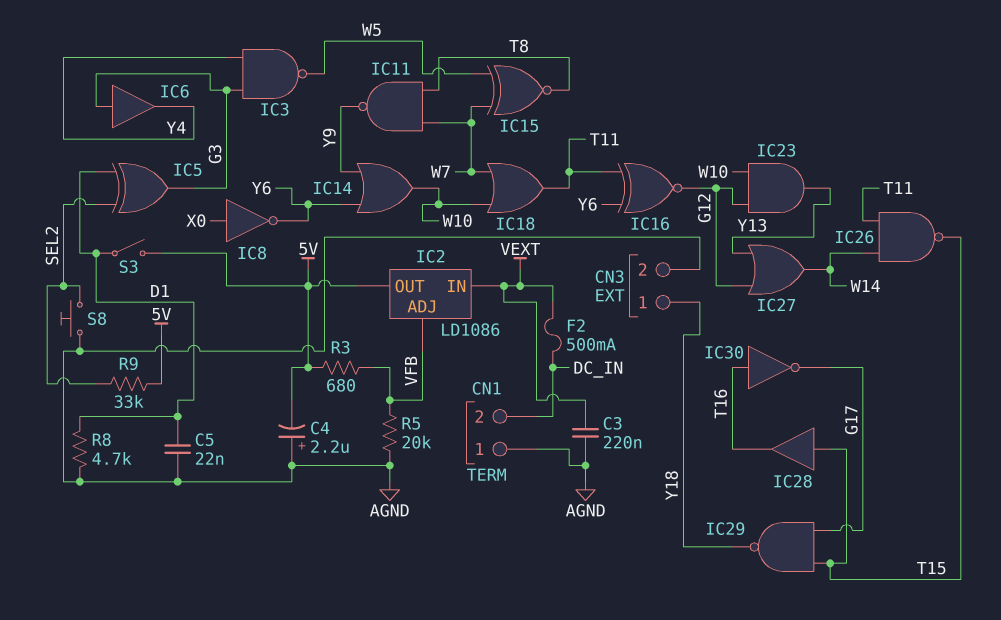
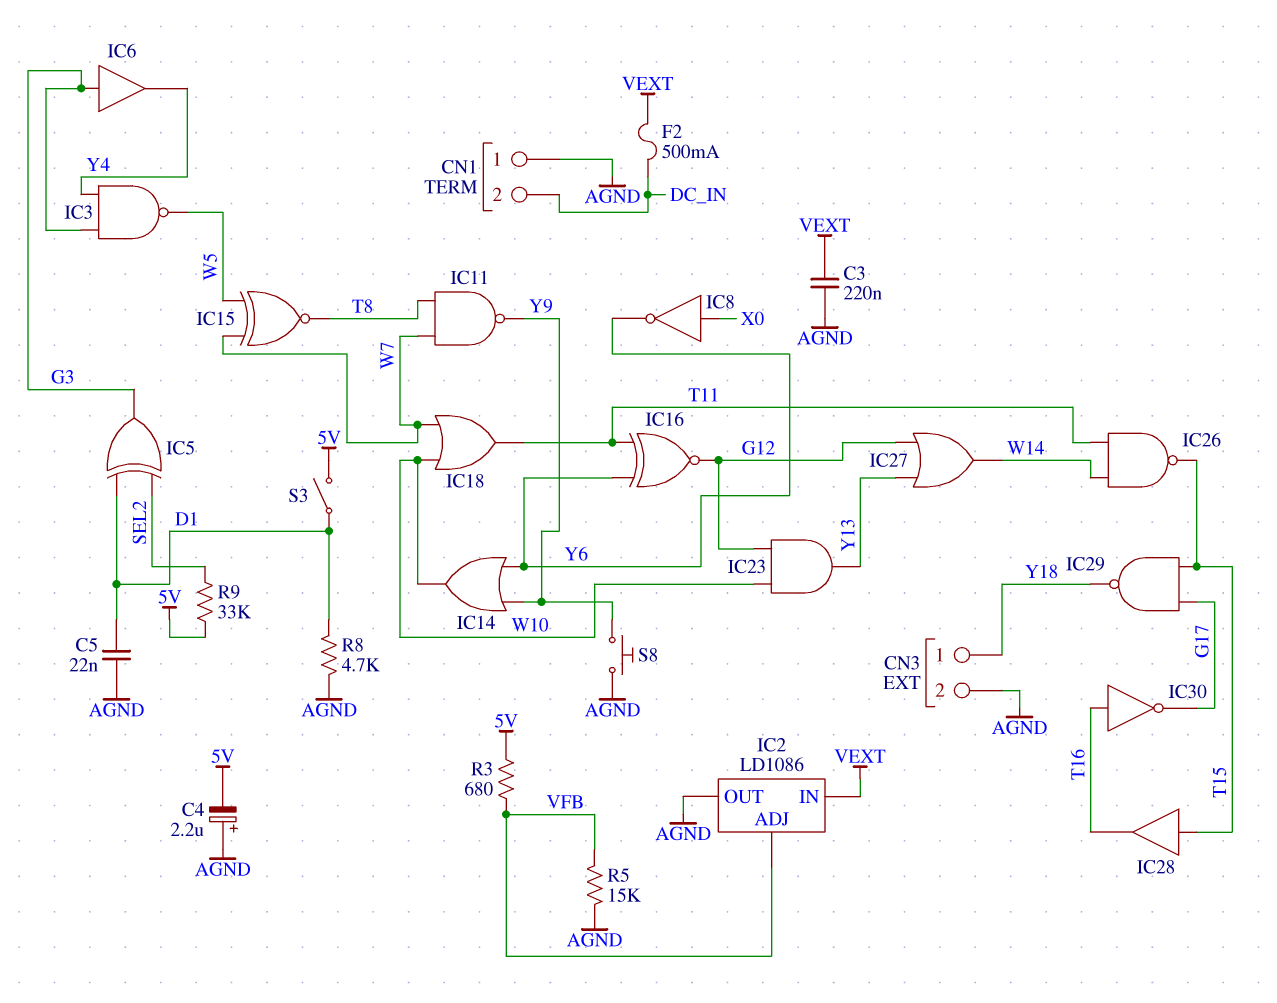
IC2 pin OUT: 5V -> AGND
R5: 20k (AGND, VFB) -> 15k (AGND, VFB)
S8: button (AGND, SEL2) -> button (AGND, Y9)

